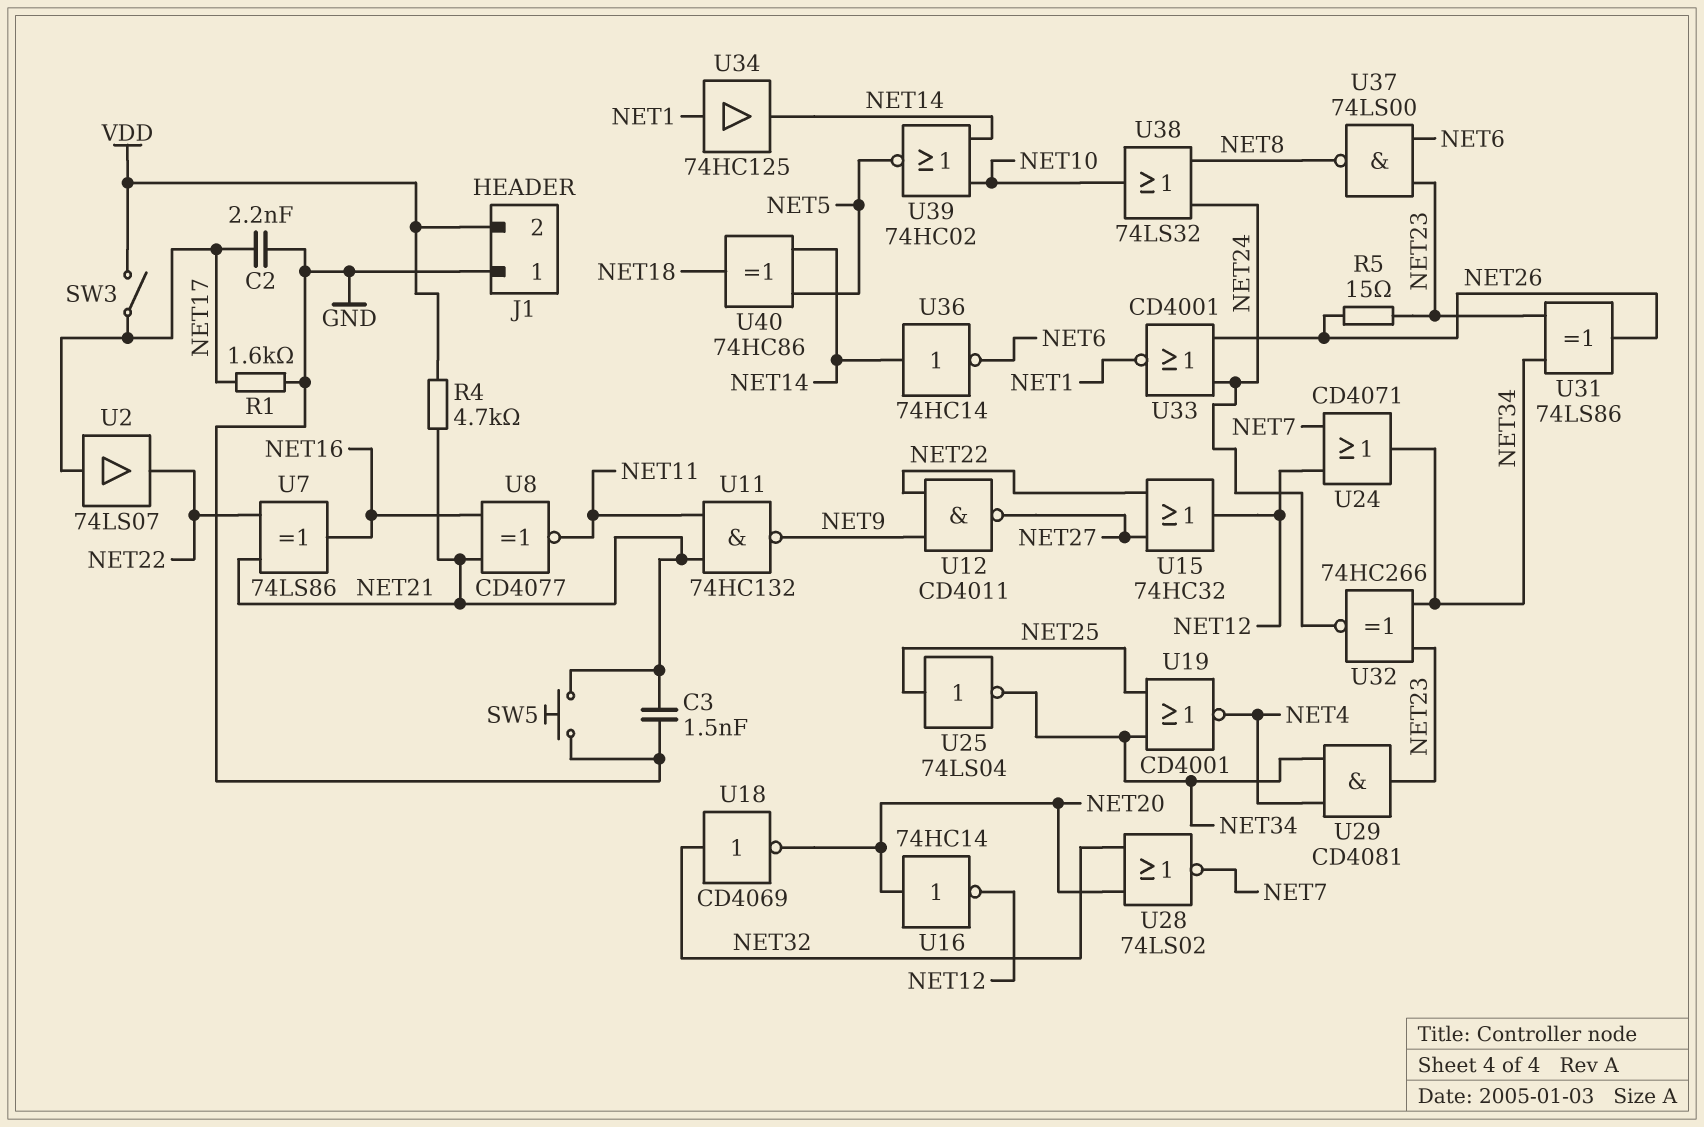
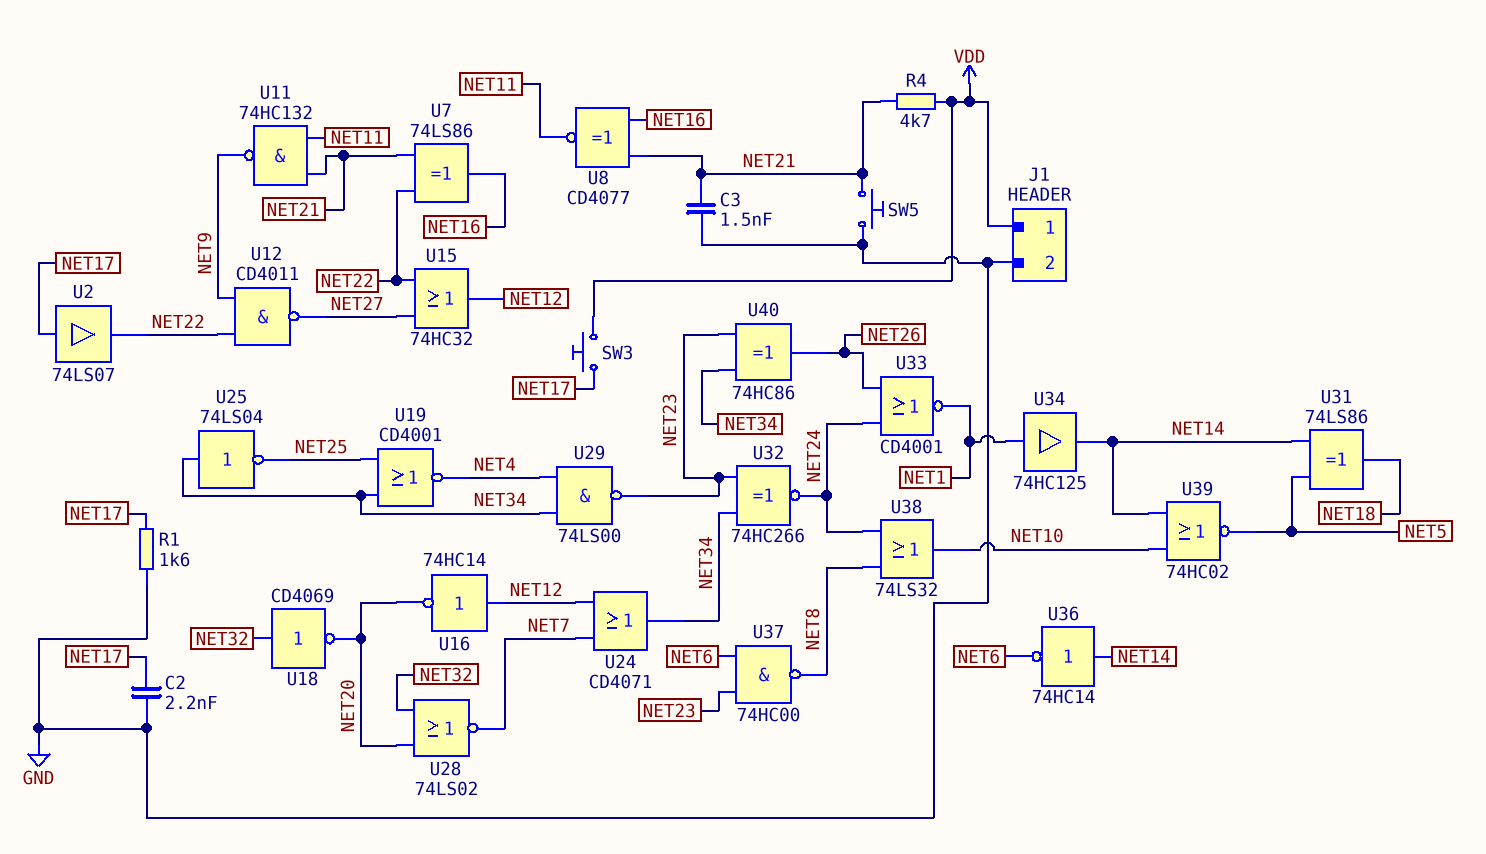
J1 pin 1: GND -> VDD
J1 pin 2: VDD -> GND
R5: 15 (NET23, NET26) -> none
SW3: switch (NET17, VDD) -> button (NET17, VDD)
U16: NOT 74HC14 (in NET20, out NET12) -> NOT 74HC14 (in NET12, out NET20)
U25: NOT 74LS04 (in NET25, out NET34) -> NOT 74LS04 (in NET34, out NET25)
U29: AND CD4081 (in NET4, in NET34, out NET23) -> NAND 74LS00 (in NET4, in NET34, out NET23)
U31: XOR 74LS86 (in NET23, in NET34, out NET26) -> XOR 74LS86 (in NET5, in NET14, out NET18)
U37: NAND 74LS00 (in NET6, in NET23, out NET8) -> NAND 74HC00 (in NET6, in NET23, out NET8)
U40: XOR 74HC86 (in NET5, in NET14, out NET18) -> XOR 74HC86 (in NET23, in NET34, out NET26)

